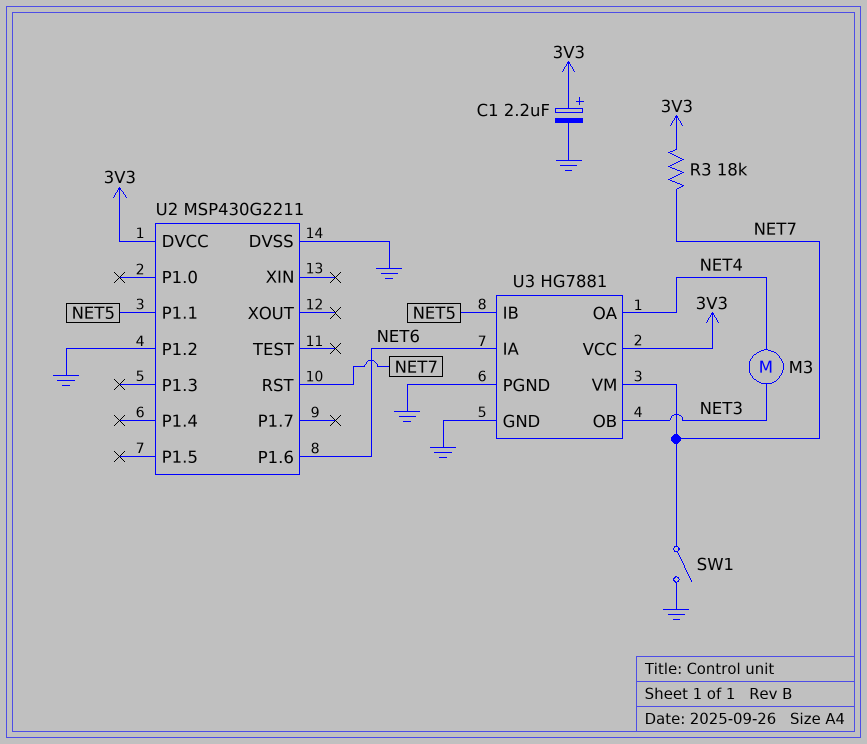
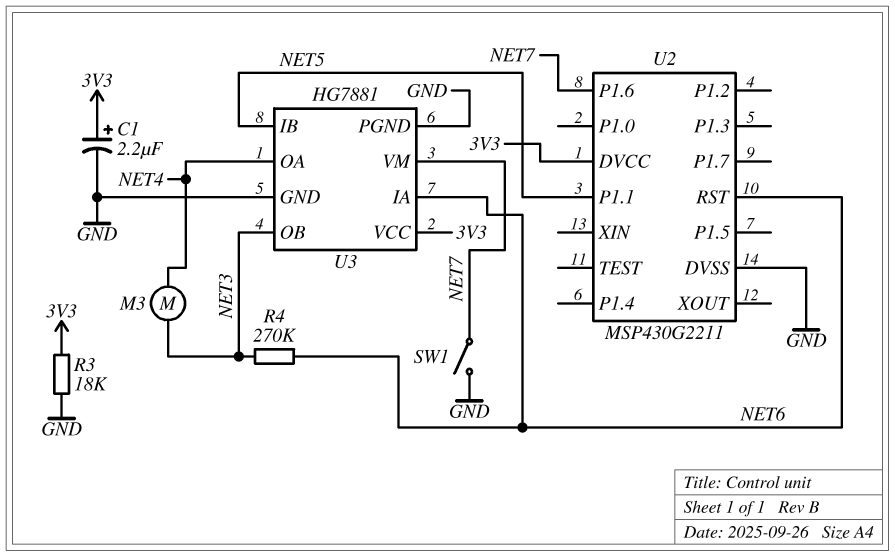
R3: 18k (3V3, NET7) -> 18k (3V3, GND)
R4: none -> 270k (NET3, NET6)
U2 pin P1.2: GND -> none
U2 pin P1.6: NET6 -> NET7
U2 pin RST: NET7 -> NET6

